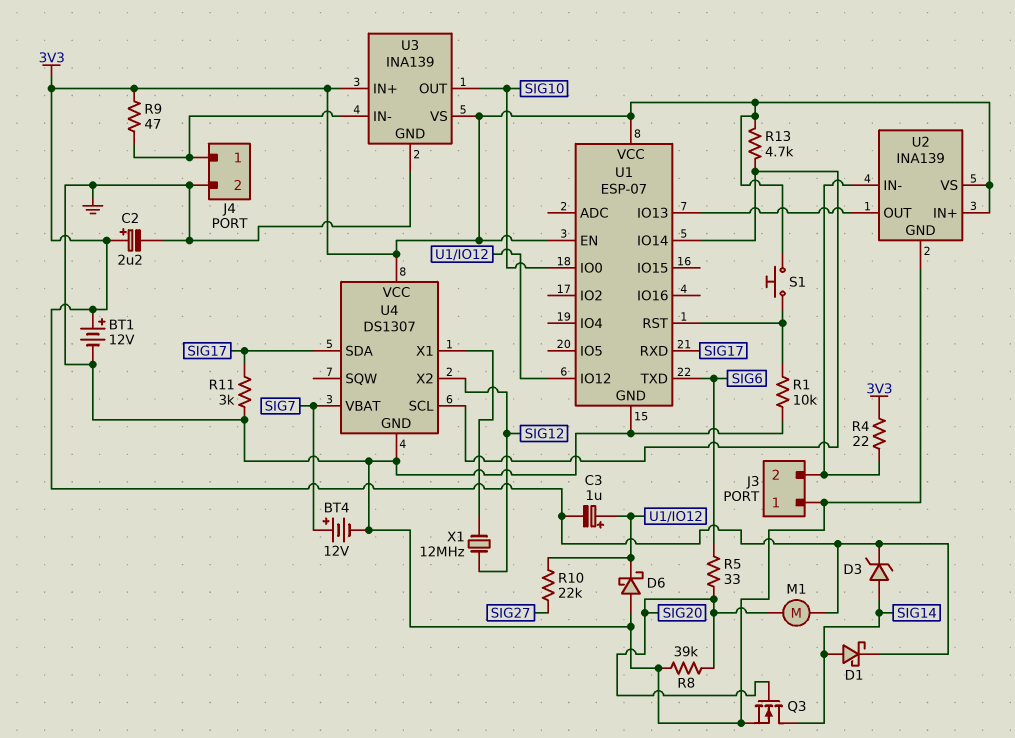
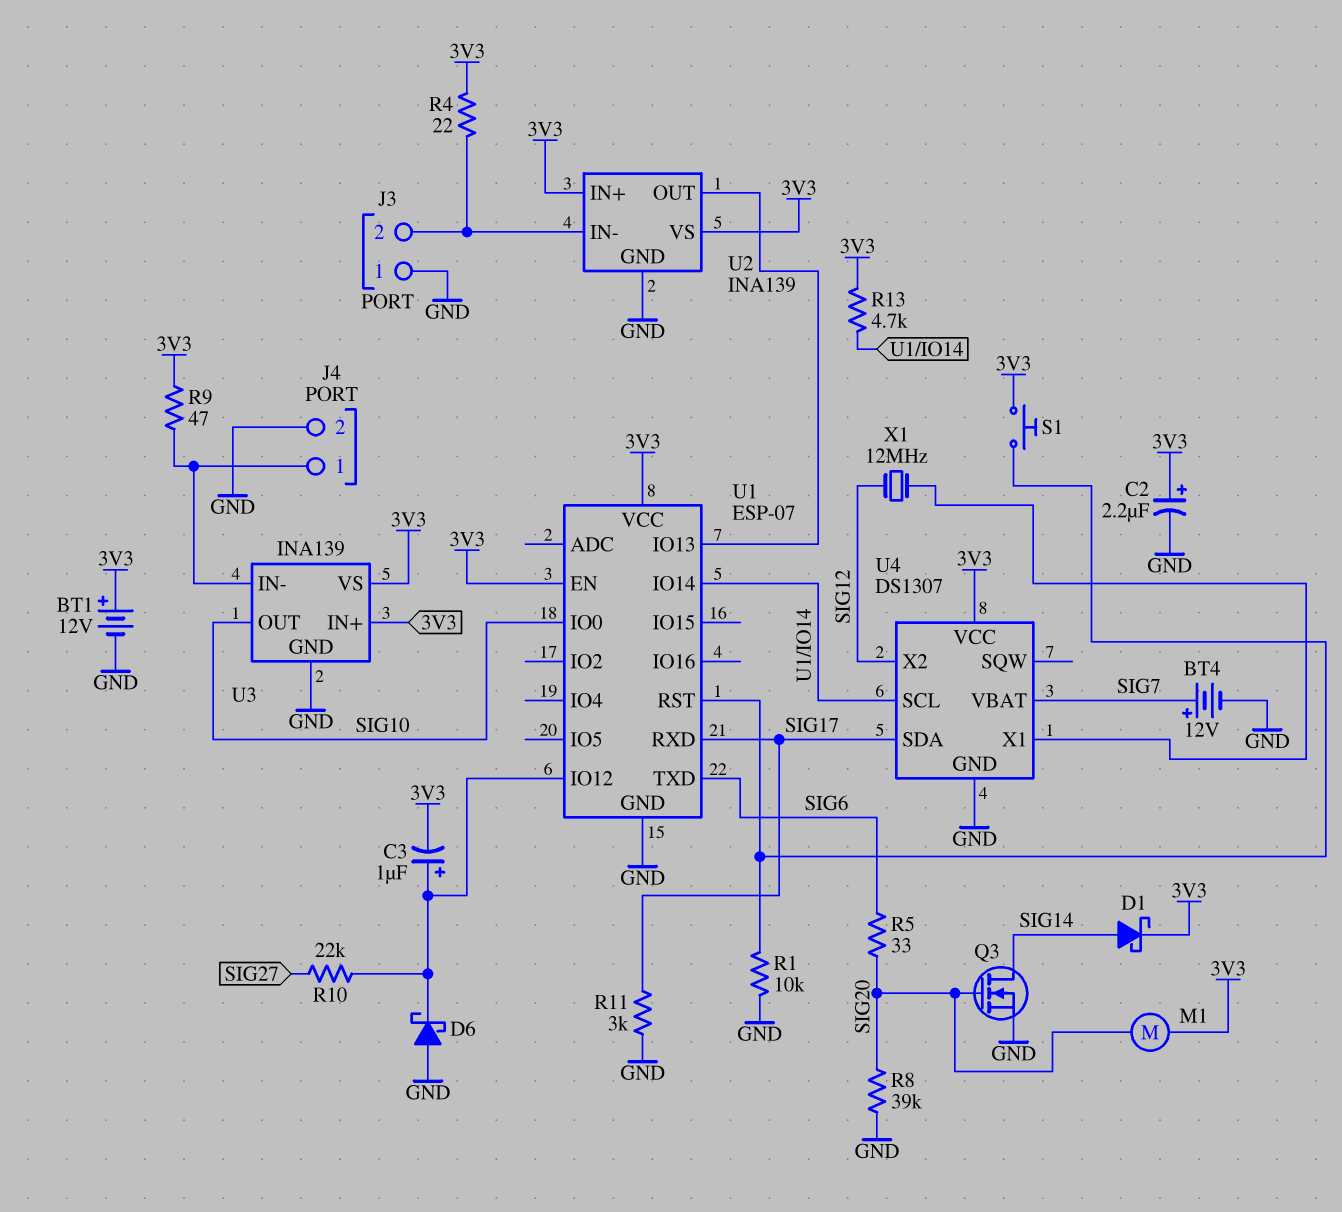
D3: zener (A SIG14, K 3V3) -> none

